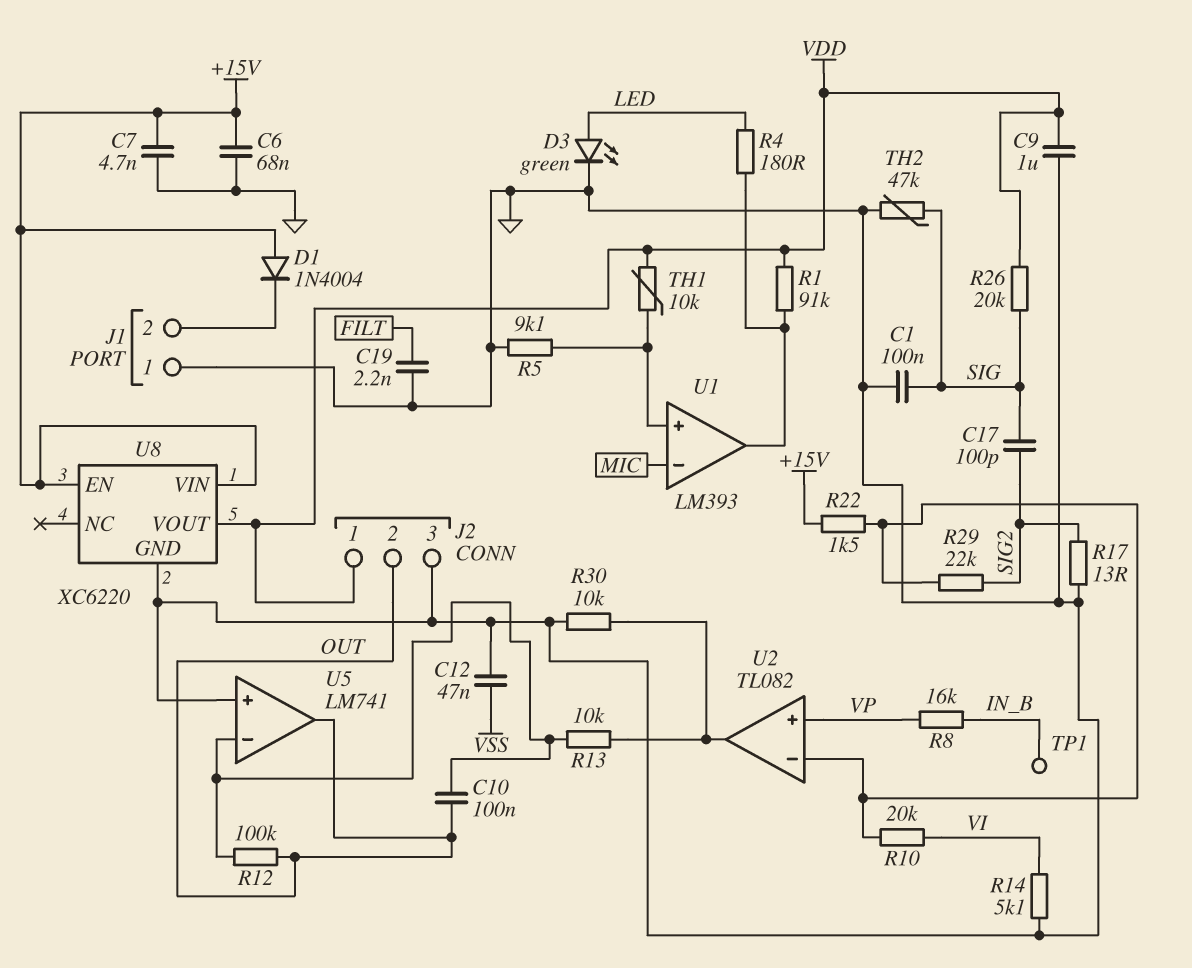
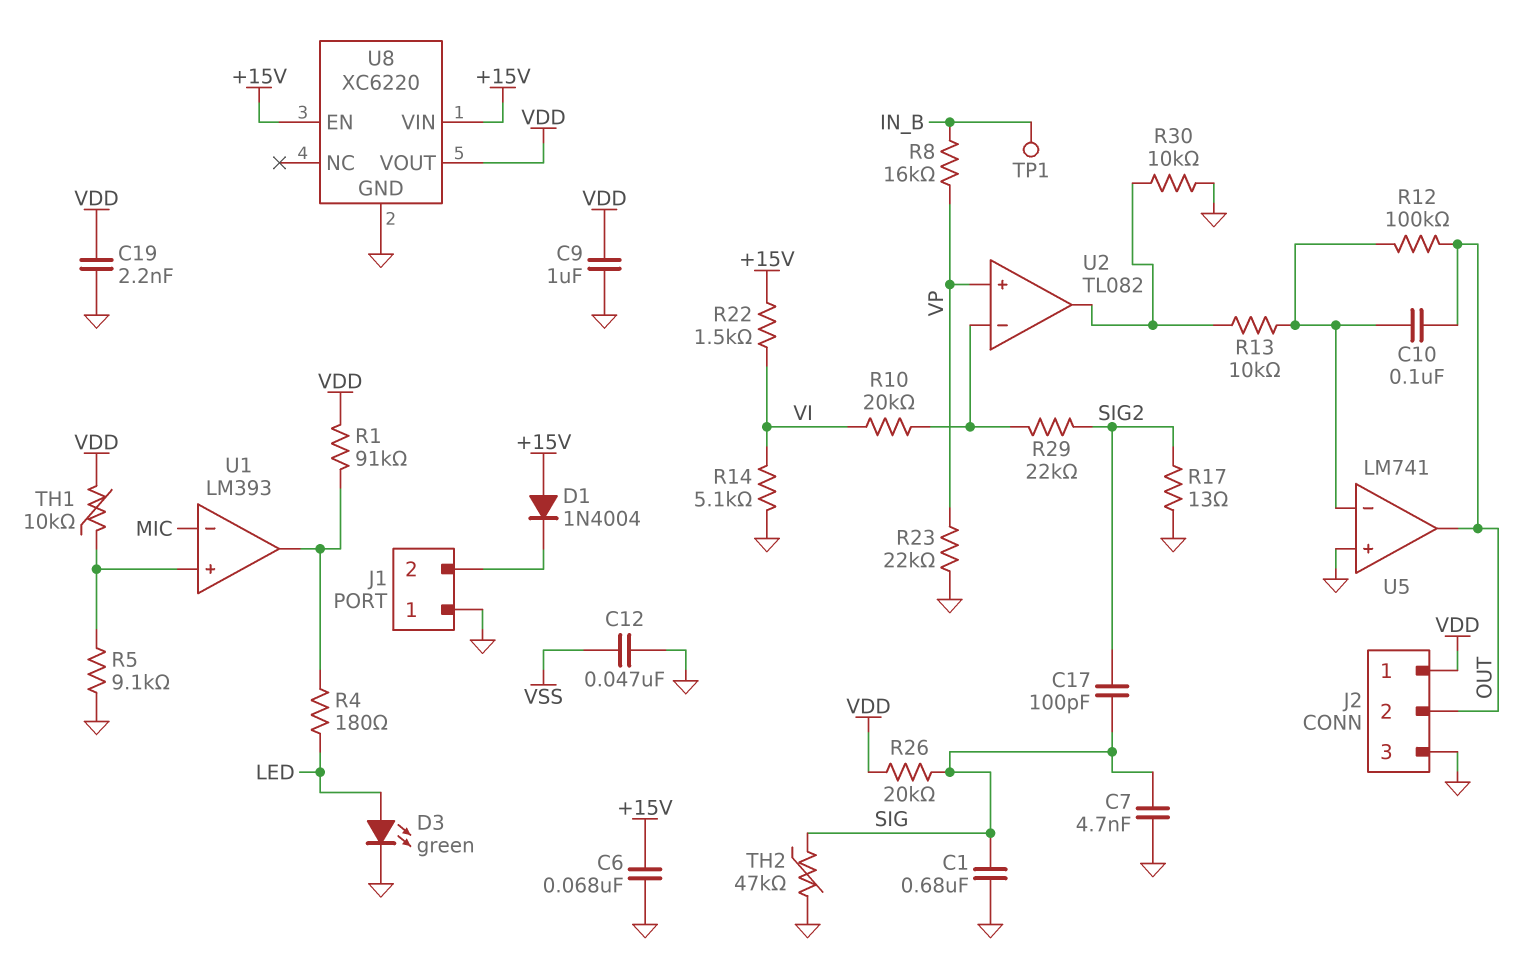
C1: 100nF (GND, SIG) -> 680nF (GND, SIG)
C7: 4.7nF (+15V, GND) -> 4.7nF (GND, SIG)
C19: 2.2nF (FILT, GND) -> 2.2nF (GND, VDD)
R22: 1.5k (+15V, U2/in-) -> 1.5k (+15V, VI)
R23: none -> 22k (GND, VP)

